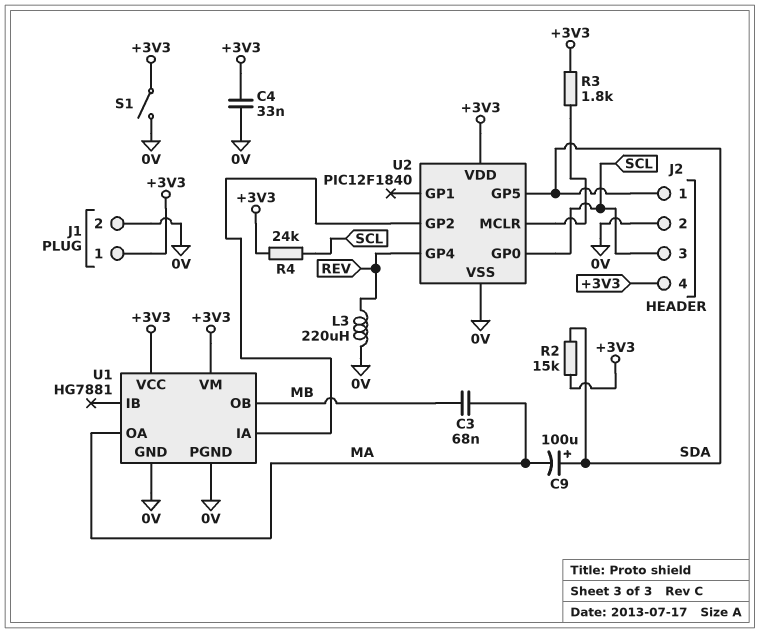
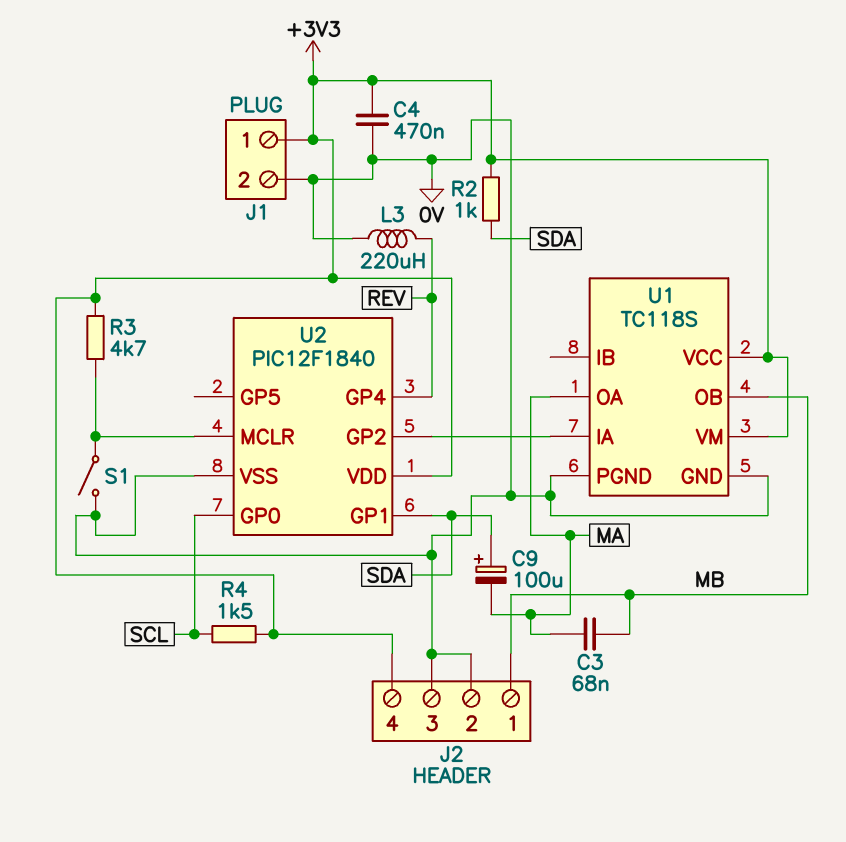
C4: 33nF (+3V3, 0V) -> 470nF (+3V3, 0V)
J2 pin 1: SDA -> MB
J2 pin 3: SCL -> 0V
R2: 15k (+3V3, SDA) -> 1k (+3V3, SDA)
R3: 1.8k (+3V3, U2/MCLR) -> 4.7k (+3V3, U2/MCLR)
R4: 24k (+3V3, SCL) -> 1.5k (+3V3, SCL)
S1: switch (+3V3, 0V) -> switch (0V, U2/MCLR)
U1: HG7881 -> TC118S
U2 pin GP1: none -> SDA
U2 pin GP5: SDA -> none

